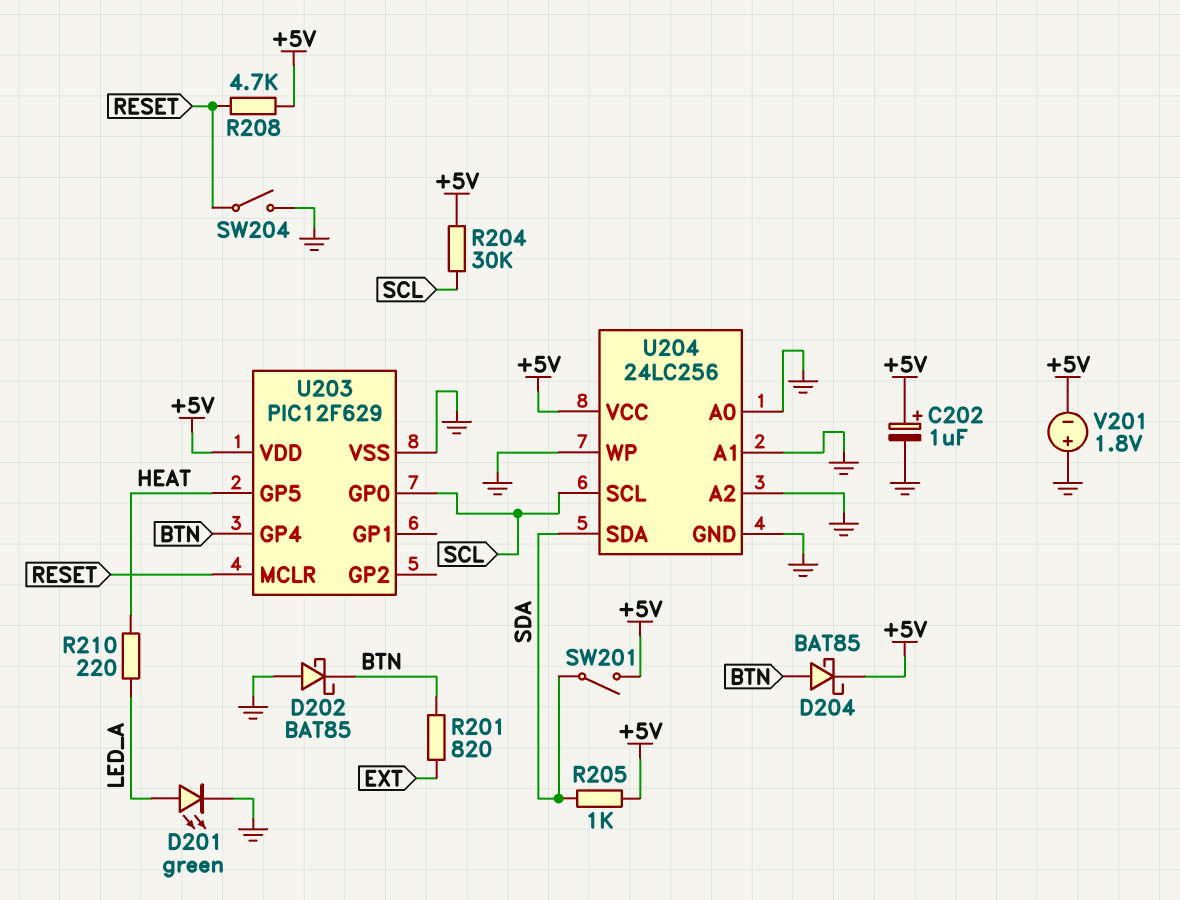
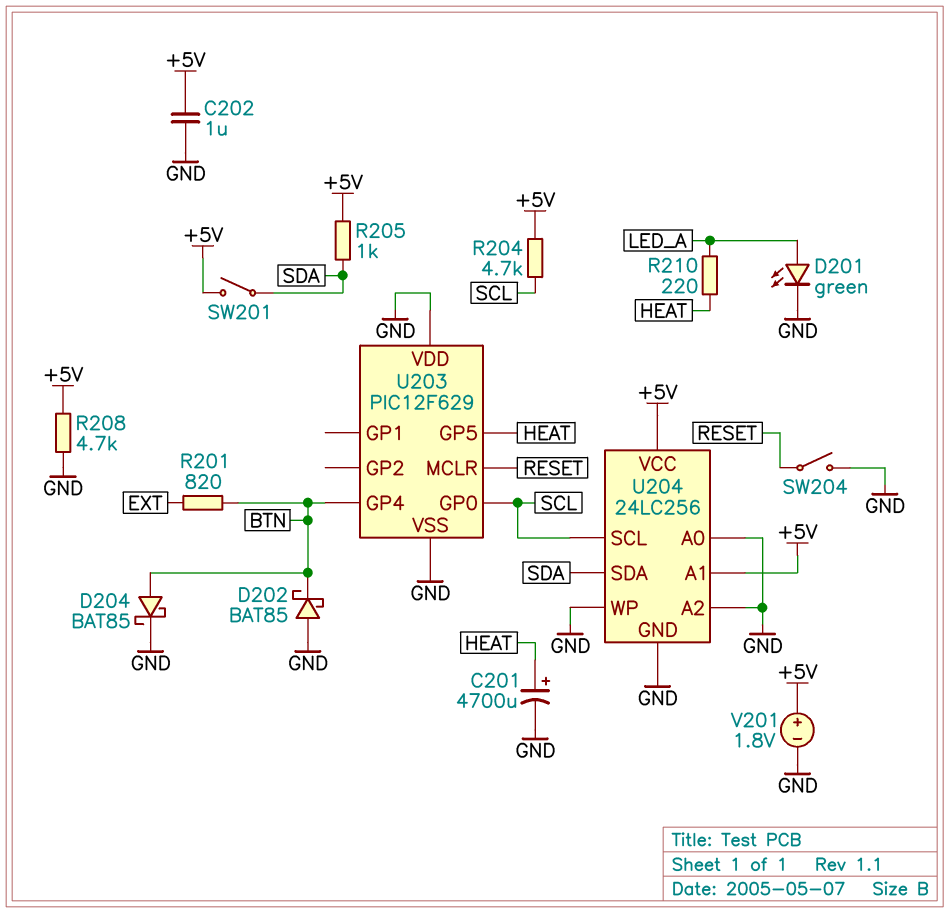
C201: none -> 4700uF (plus HEAT, minus GND)
C202: 1uF (plus +5V, minus GND) -> 1uF (+5V, GND)
D204: schottky BAT85 (A BTN, K +5V) -> schottky BAT85 (A BTN, K GND)
R204: 30k (+5V, SCL) -> 4.7k (+5V, SCL)
R208: 4.7k (+5V, RESET) -> 4.7k (+5V, GND)
U203 pin VDD: +5V -> GND
U204 pin A1: GND -> +5V
V201: 1.8V (plus GND, minus +5V) -> 1.8V (plus +5V, minus GND)

